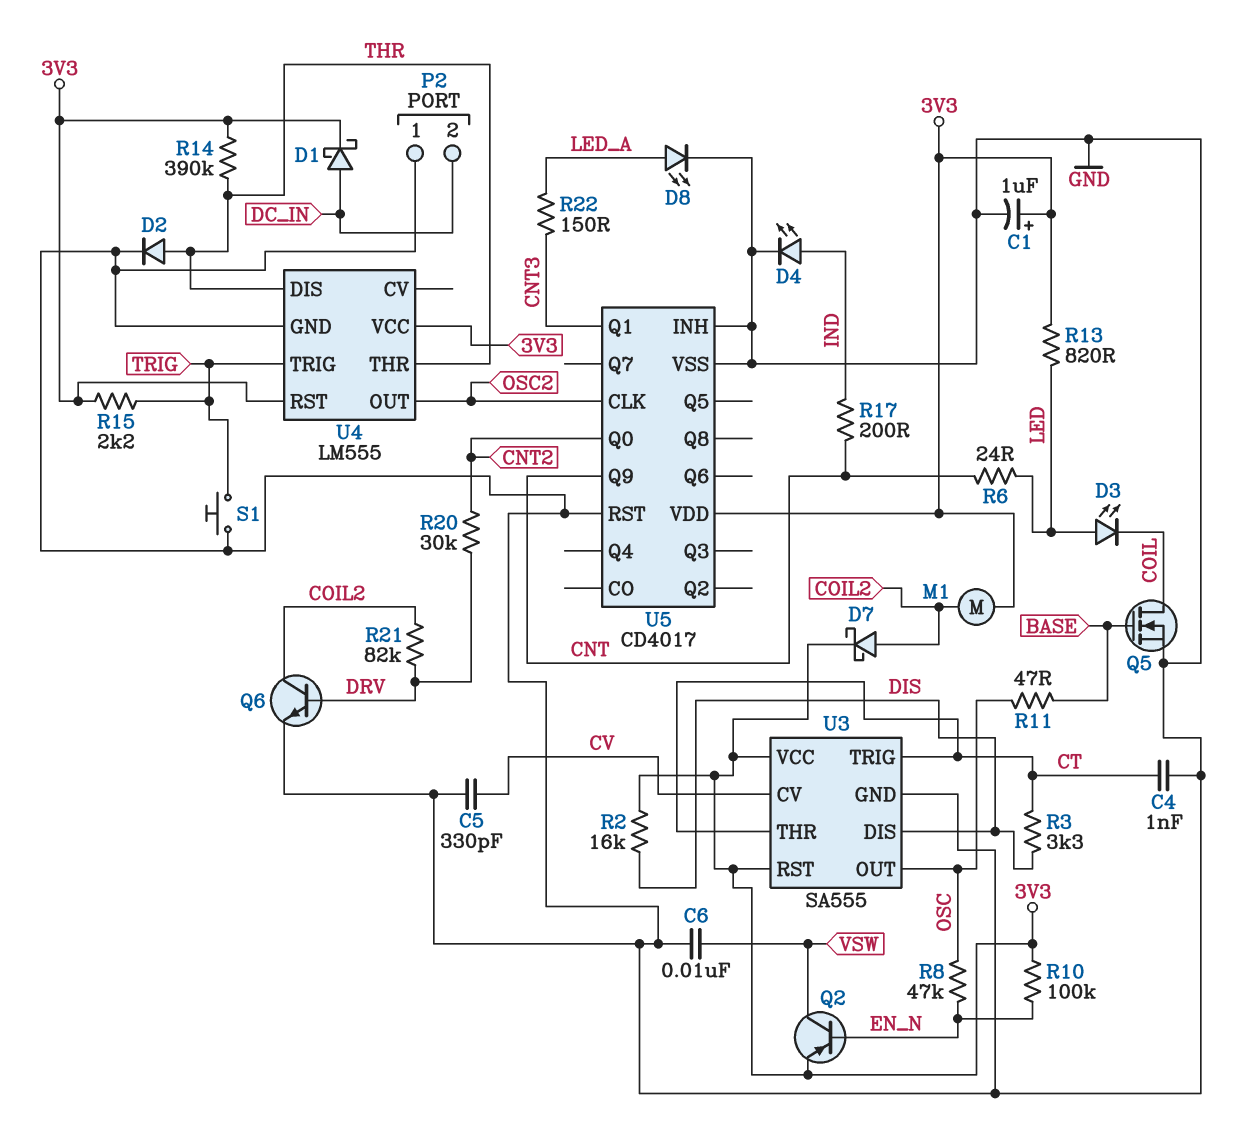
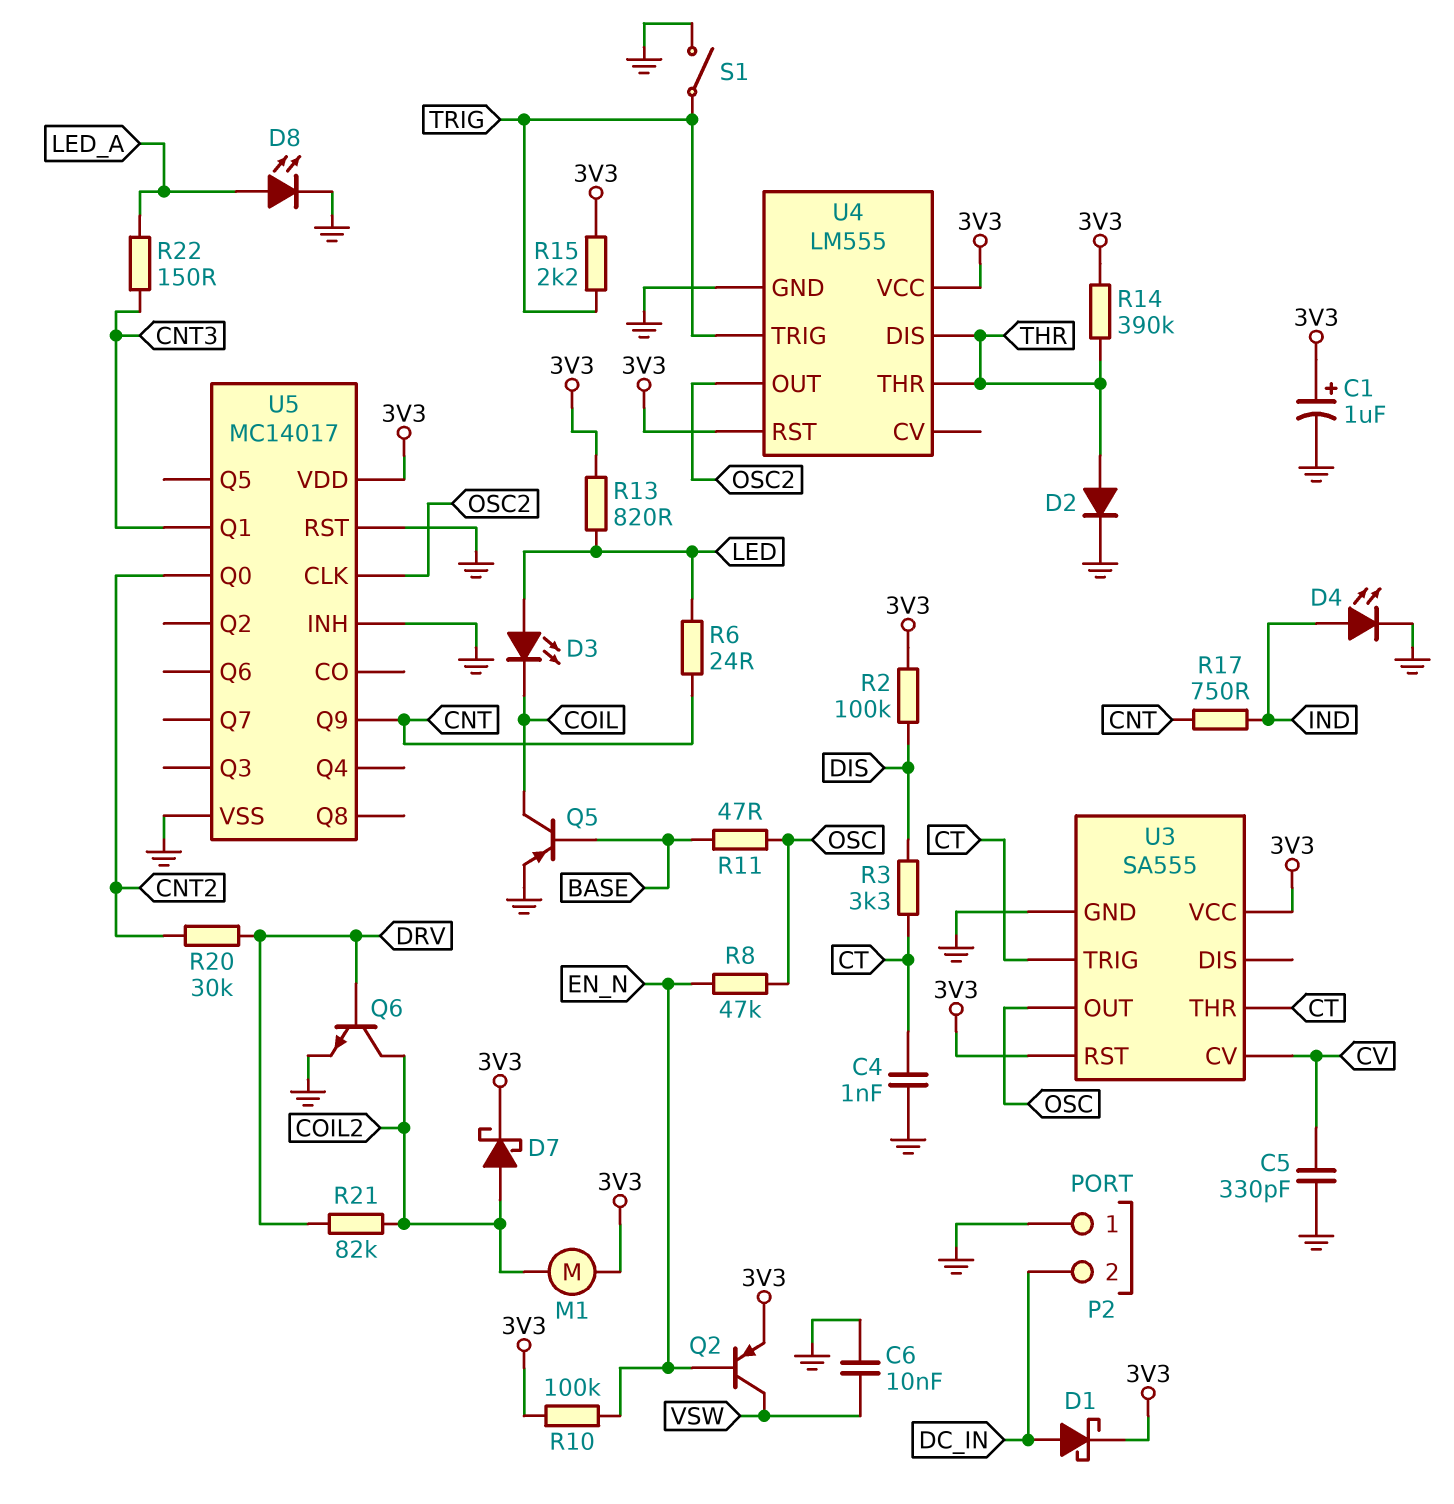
Q5: NMOS (G BASE, D COIL, S GND) -> PNP (B BASE, C COIL, E GND)
R2: 16k (3V3, DIS) -> 100k (3V3, DIS)
R17: 200 (CNT, IND) -> 750 (CNT, IND)
S1: button (GND, TRIG) -> switch (GND, TRIG)
U3 pin DIS: DIS -> none
U5: CD4017 -> MC14017

